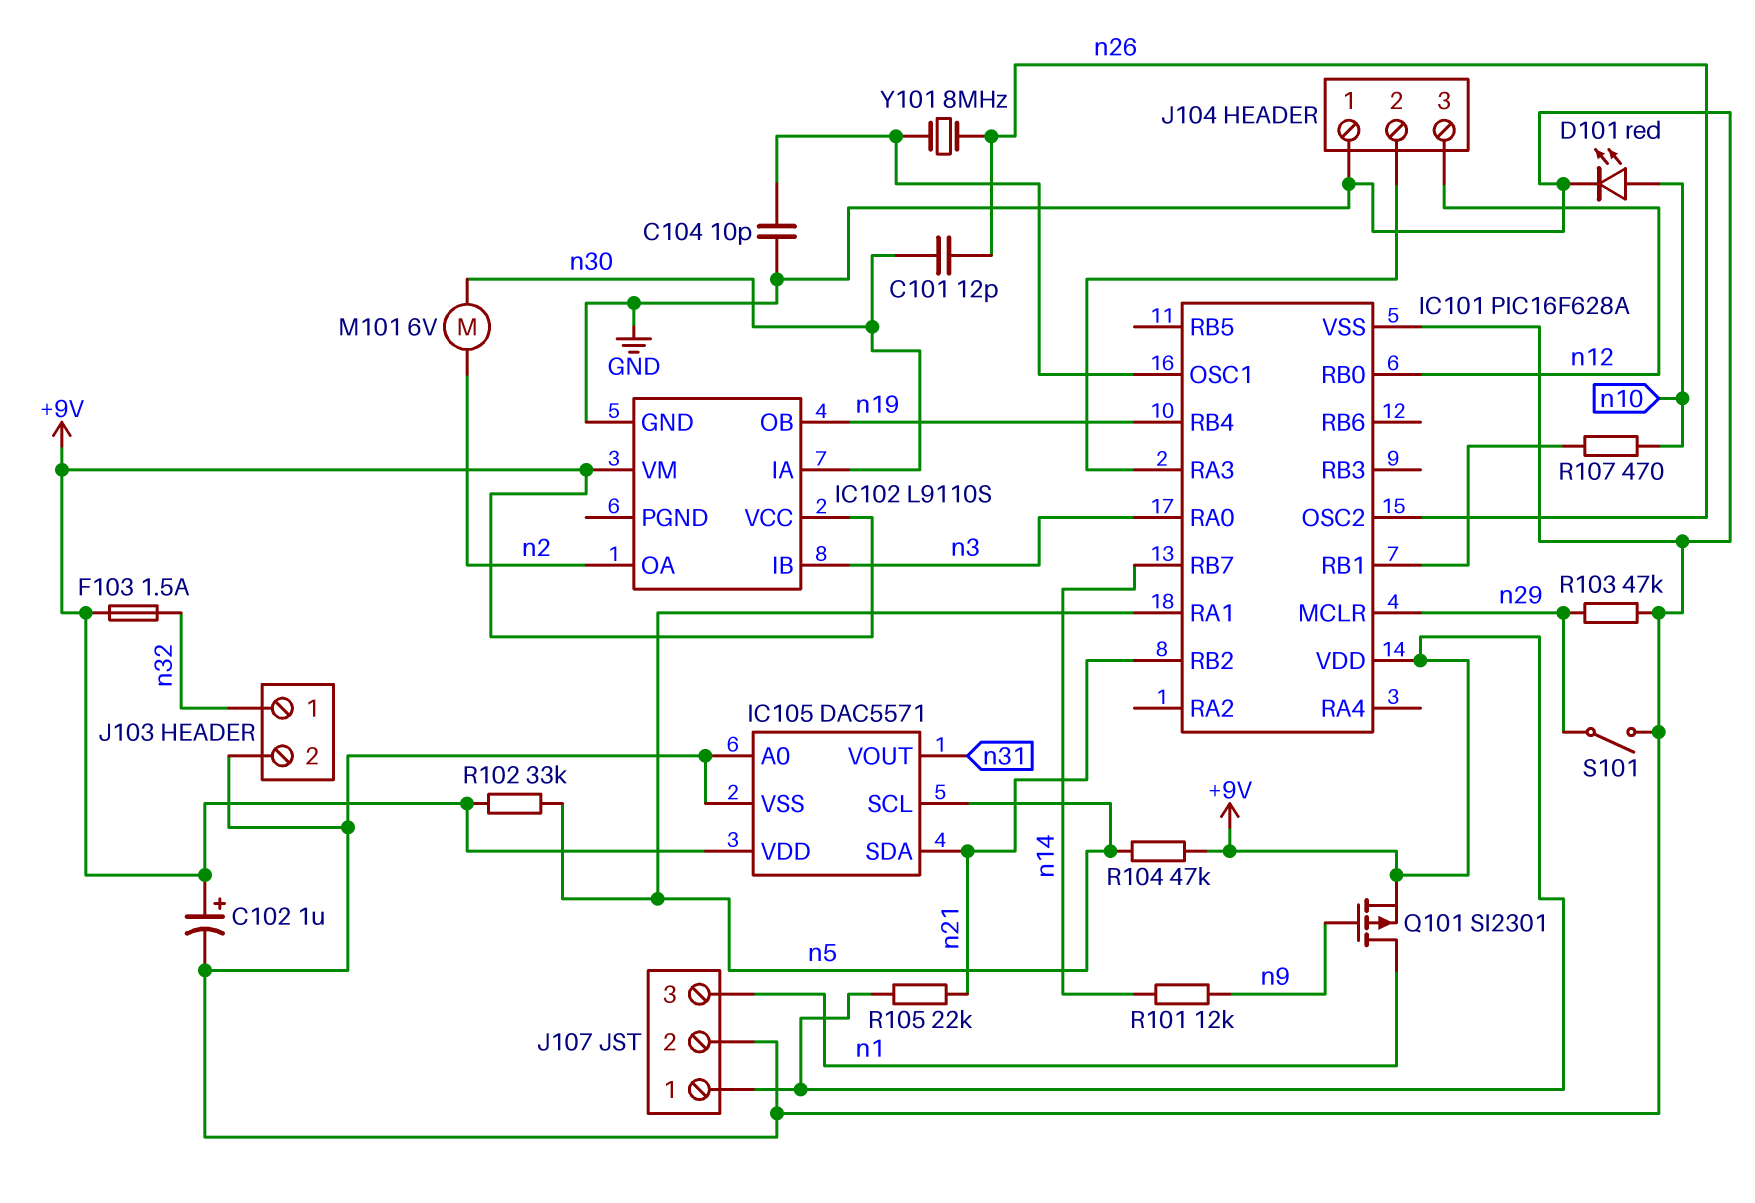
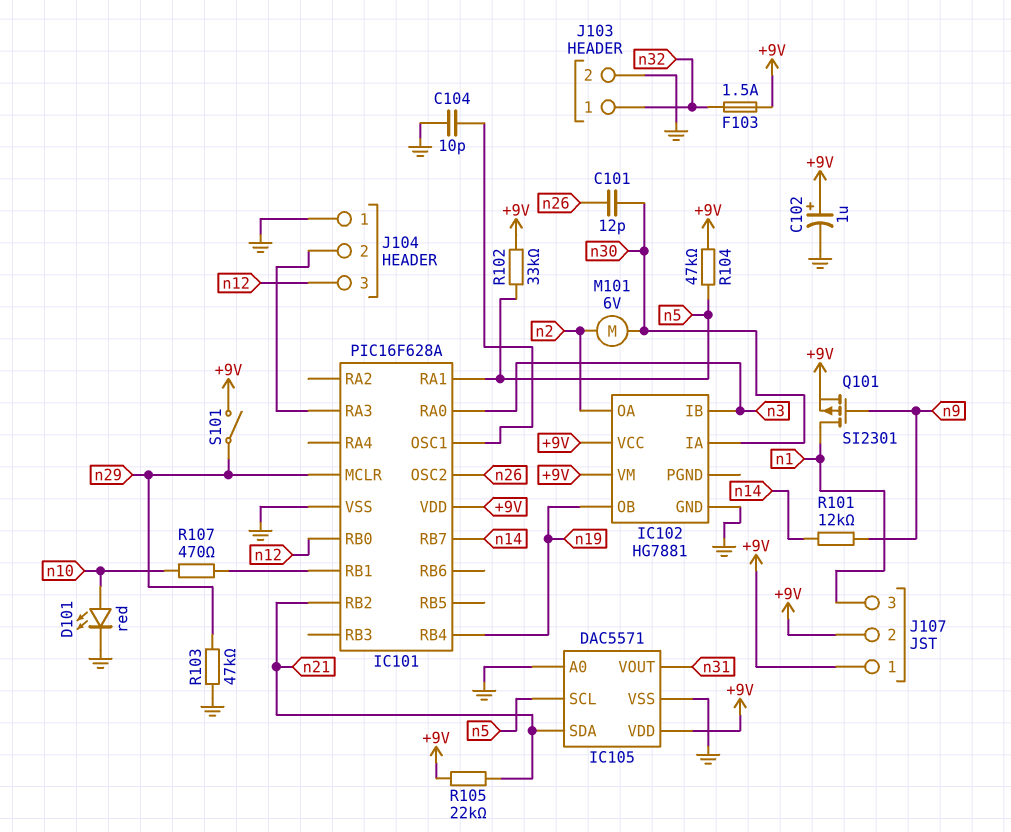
IC102: L9110S -> HG7881
J107 pin 2: GND -> +9V
S101: switch (GND, n29) -> switch (+9V, n29)
Y101: 8MHz (IC101/OSC1, n26) -> none

